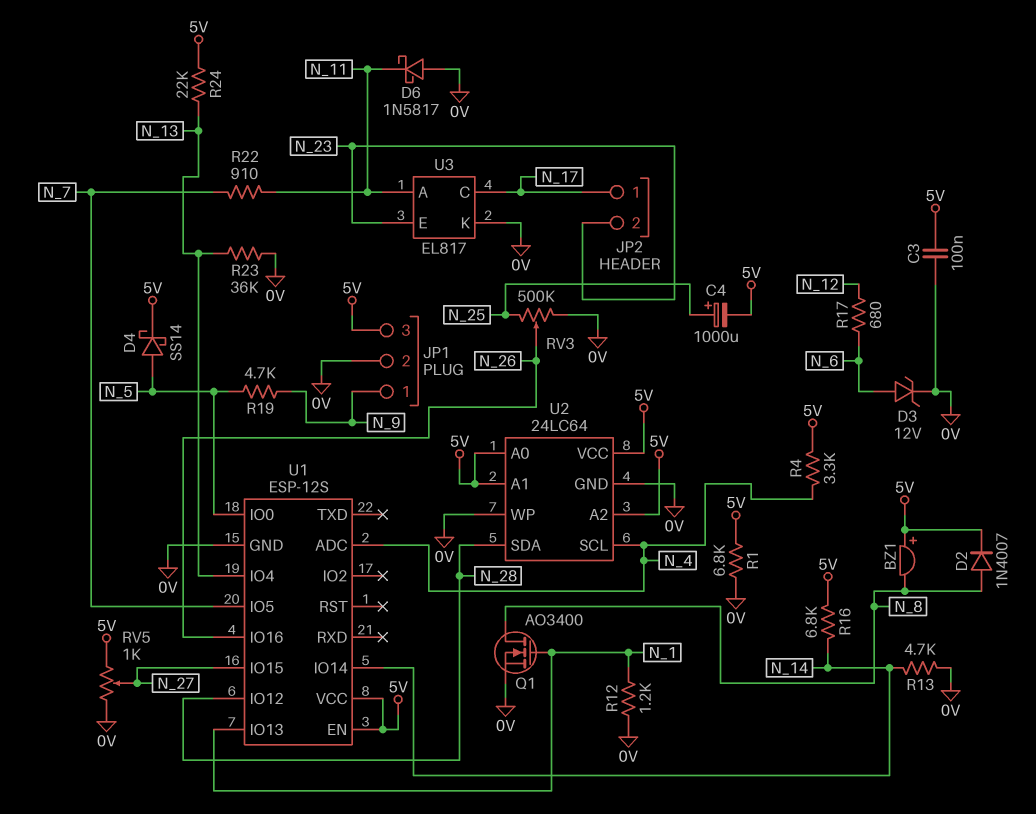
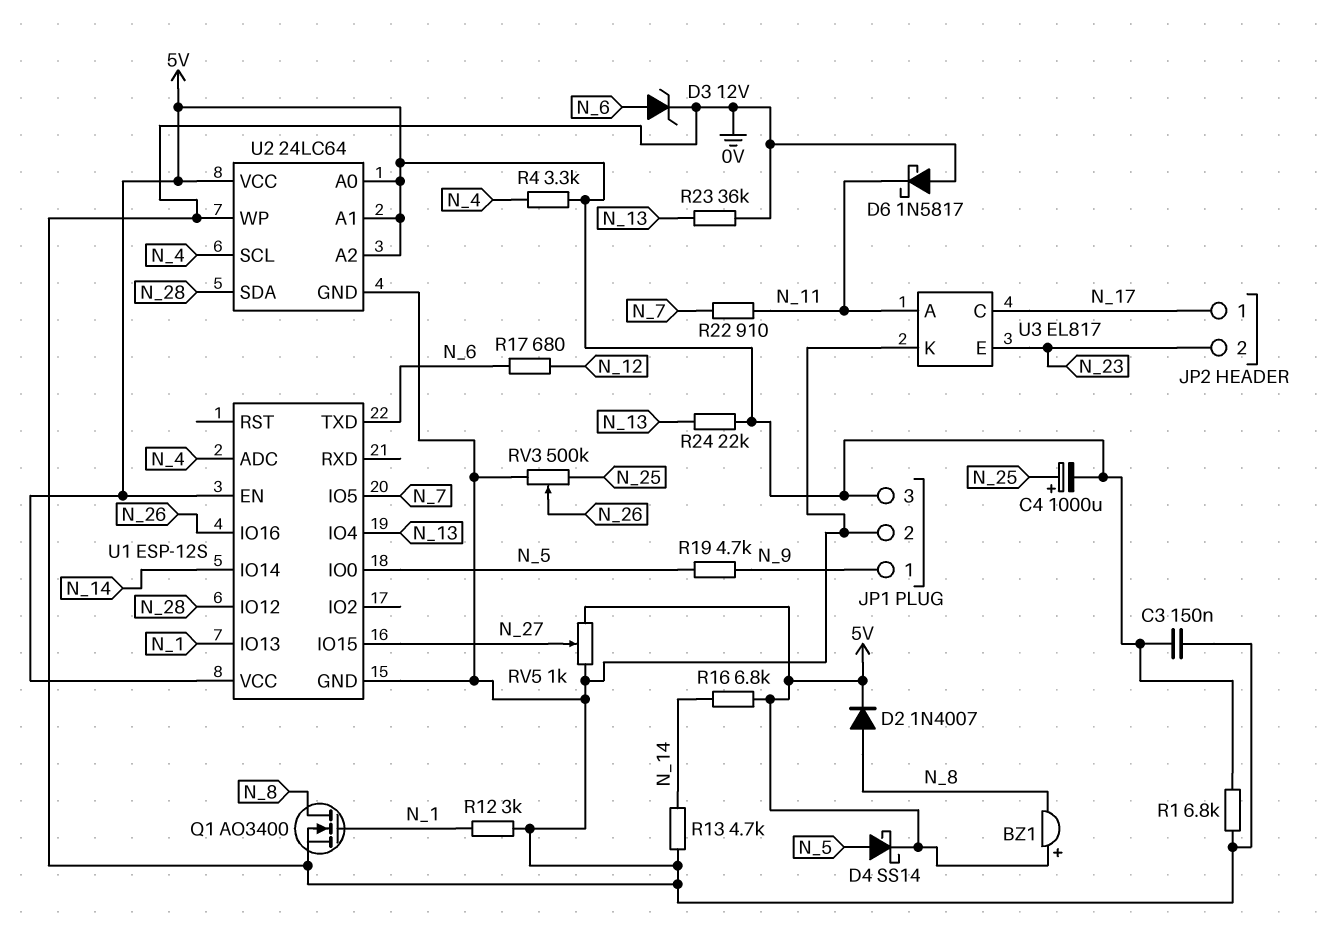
C3: 100nF (0V, 5V) -> 150nF (0V, 5V)
R12: 1.2k (0V, N_1) -> 3k (0V, N_1)
U1 pin TXD: none -> N_6

